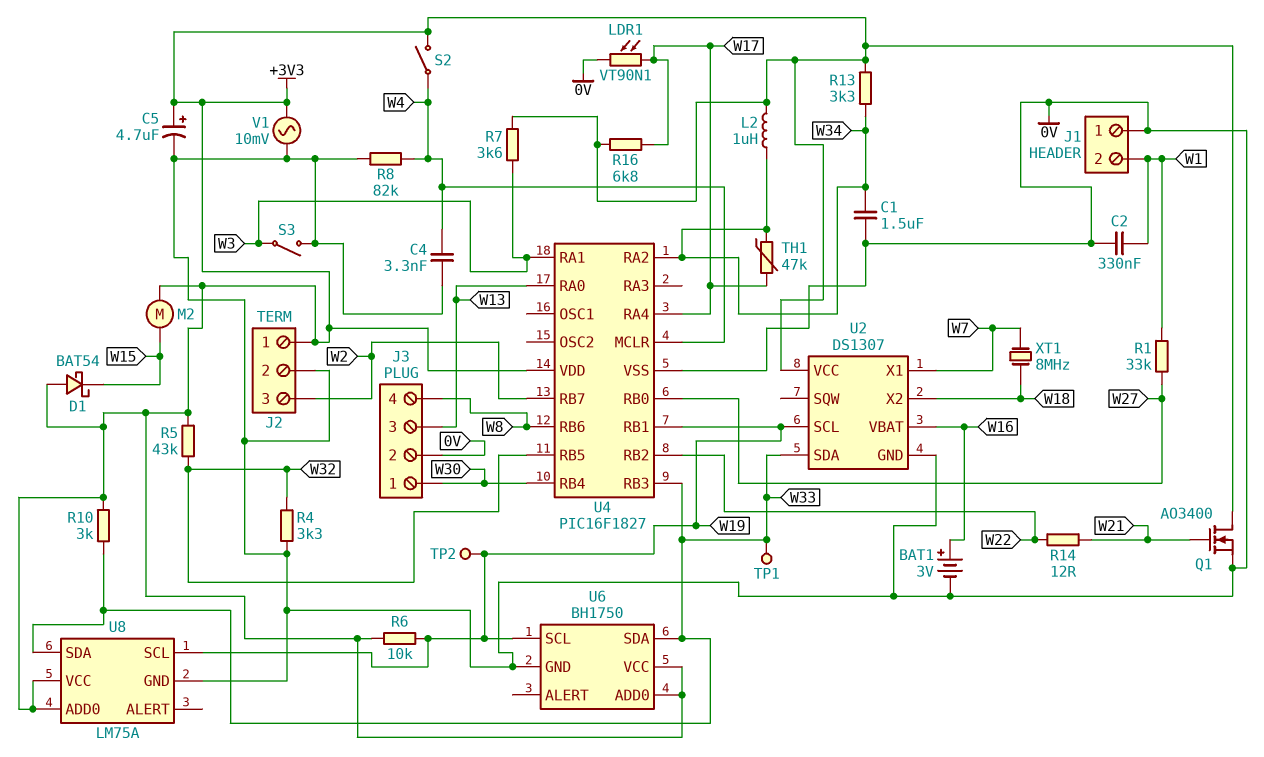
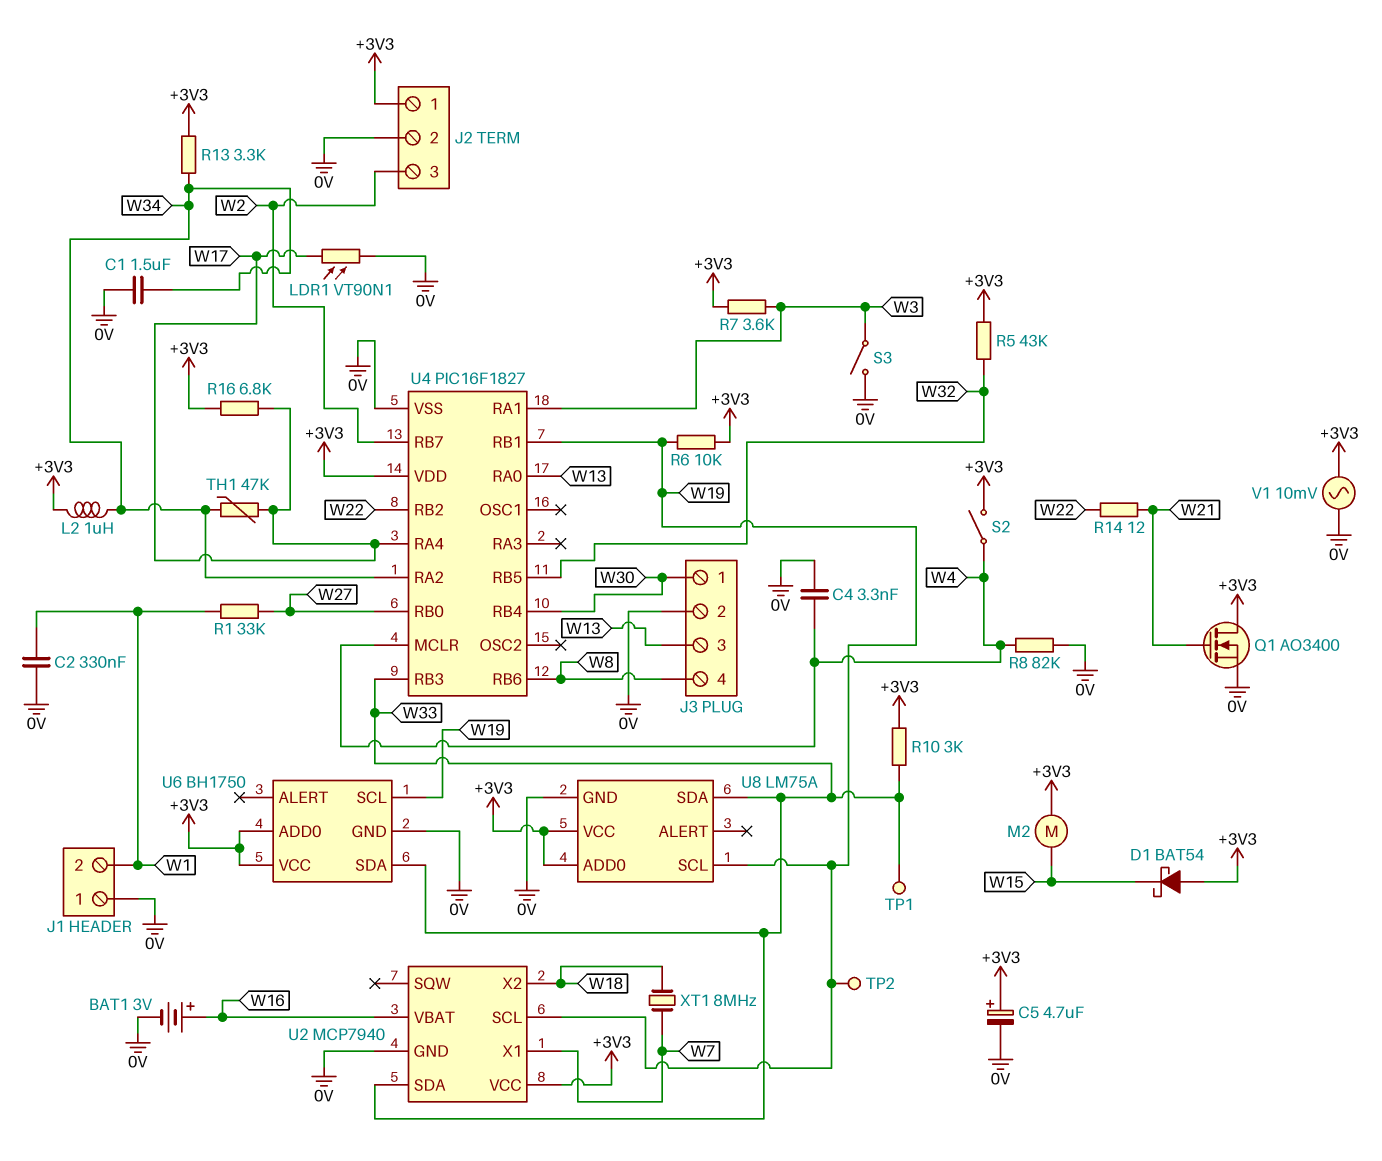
R4: 3.3k (0V, W32) -> none
U2: DS1307 -> MCP7940

